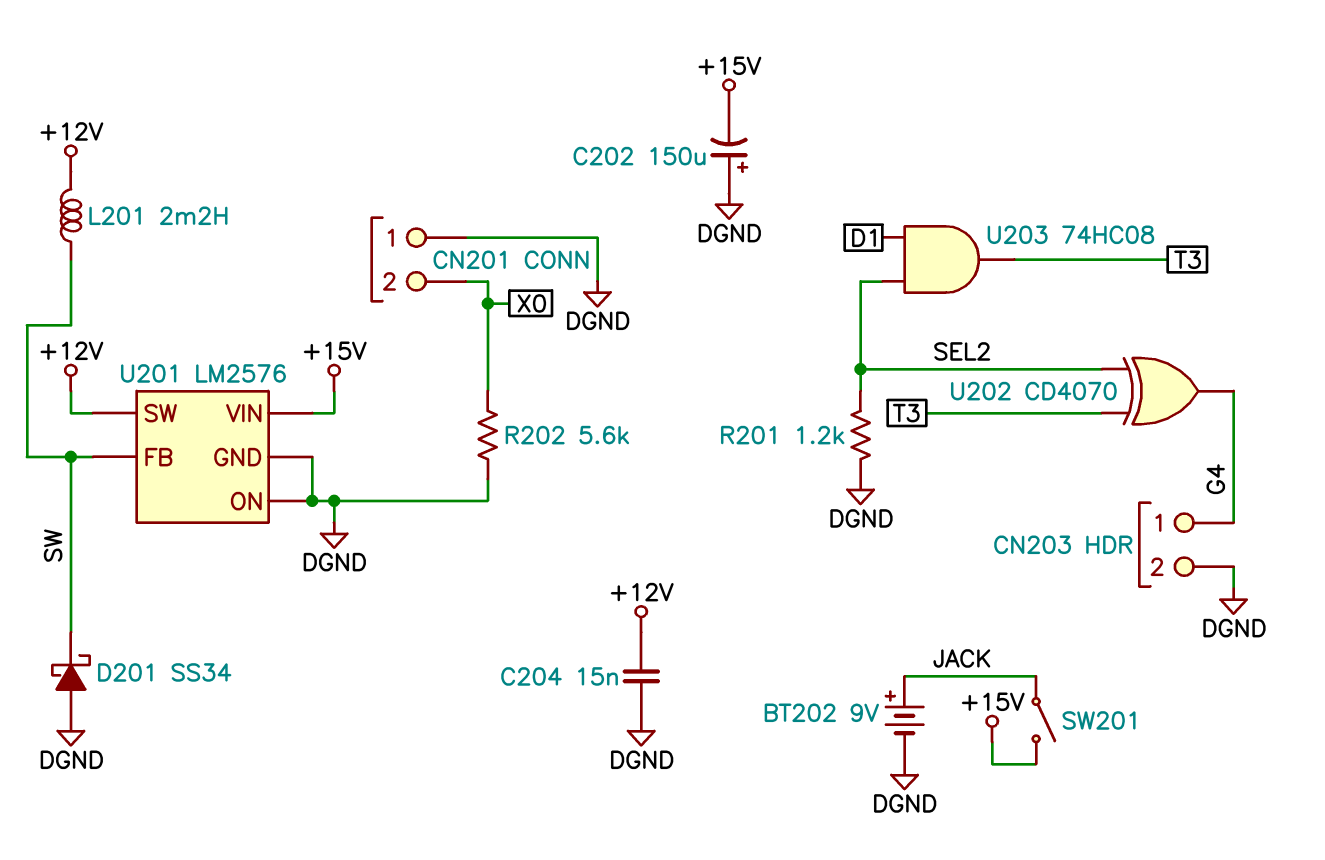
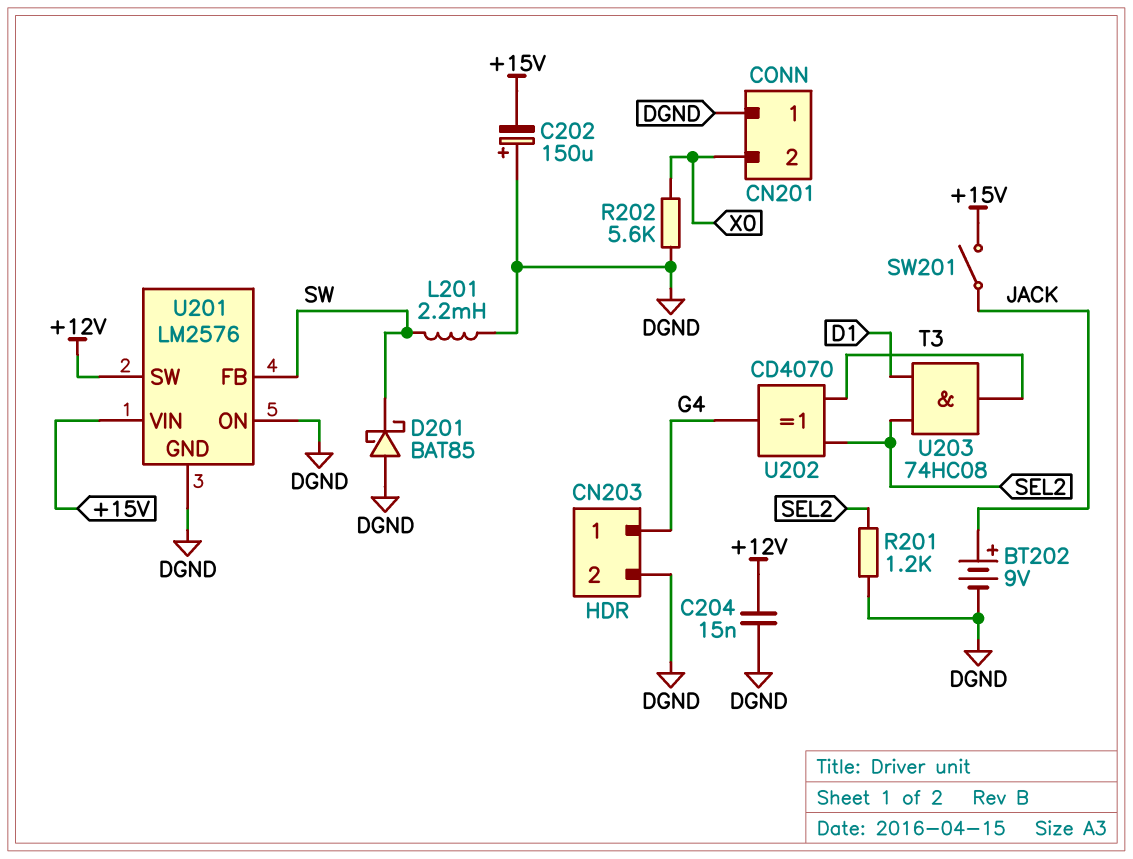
D201: schottky SS34 (A DGND, K SW) -> schottky BAT85 (A DGND, K SW)
L201: 2.2mH (+12V, SW) -> 2.2mH (DGND, SW)

